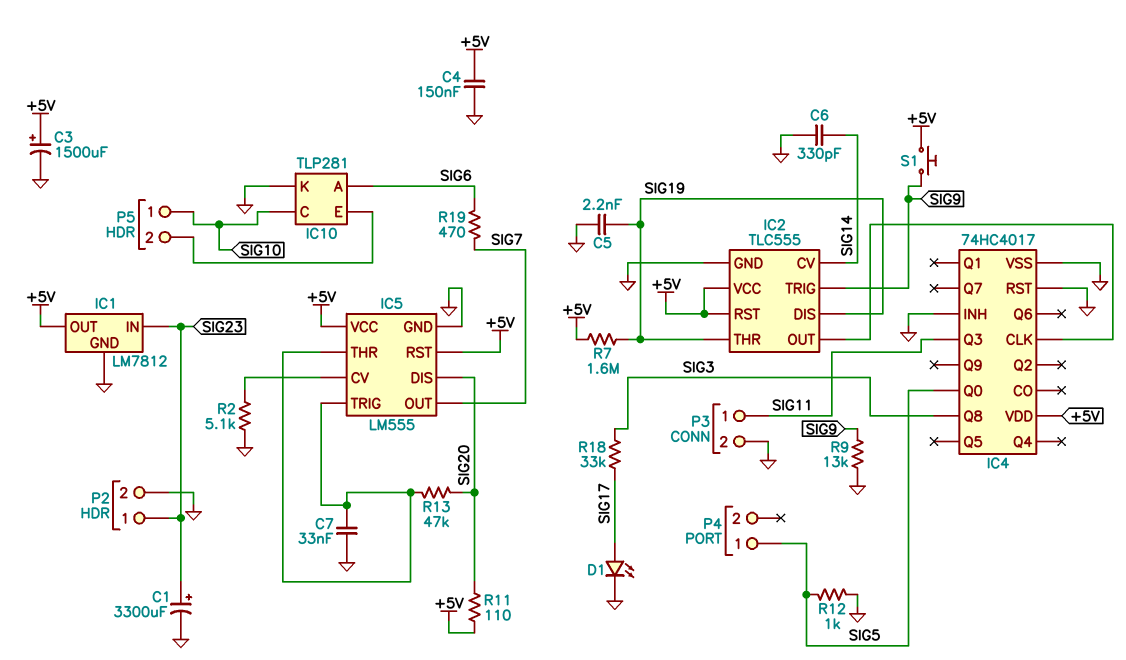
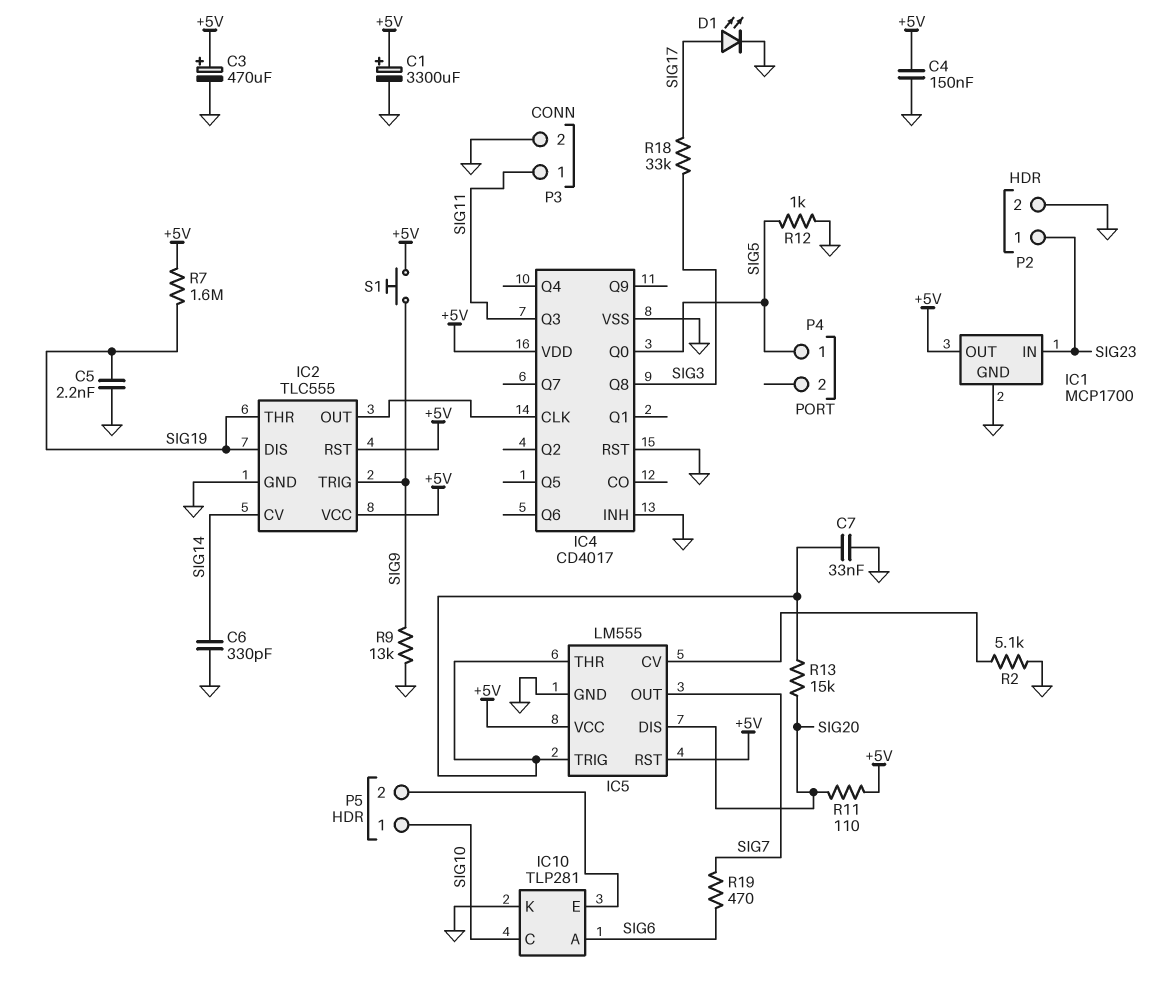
C1: 3300uF (plus SIG23, minus GND) -> 3300uF (plus +5V, minus GND)
C3: 1500uF (plus +5V, minus GND) -> 470uF (plus +5V, minus GND)
IC1: LM7812 -> MCP1700
IC4: 74HC4017 -> CD4017
R13: 47k (IC5/THR, SIG20) -> 15k (IC5/THR, SIG20)

